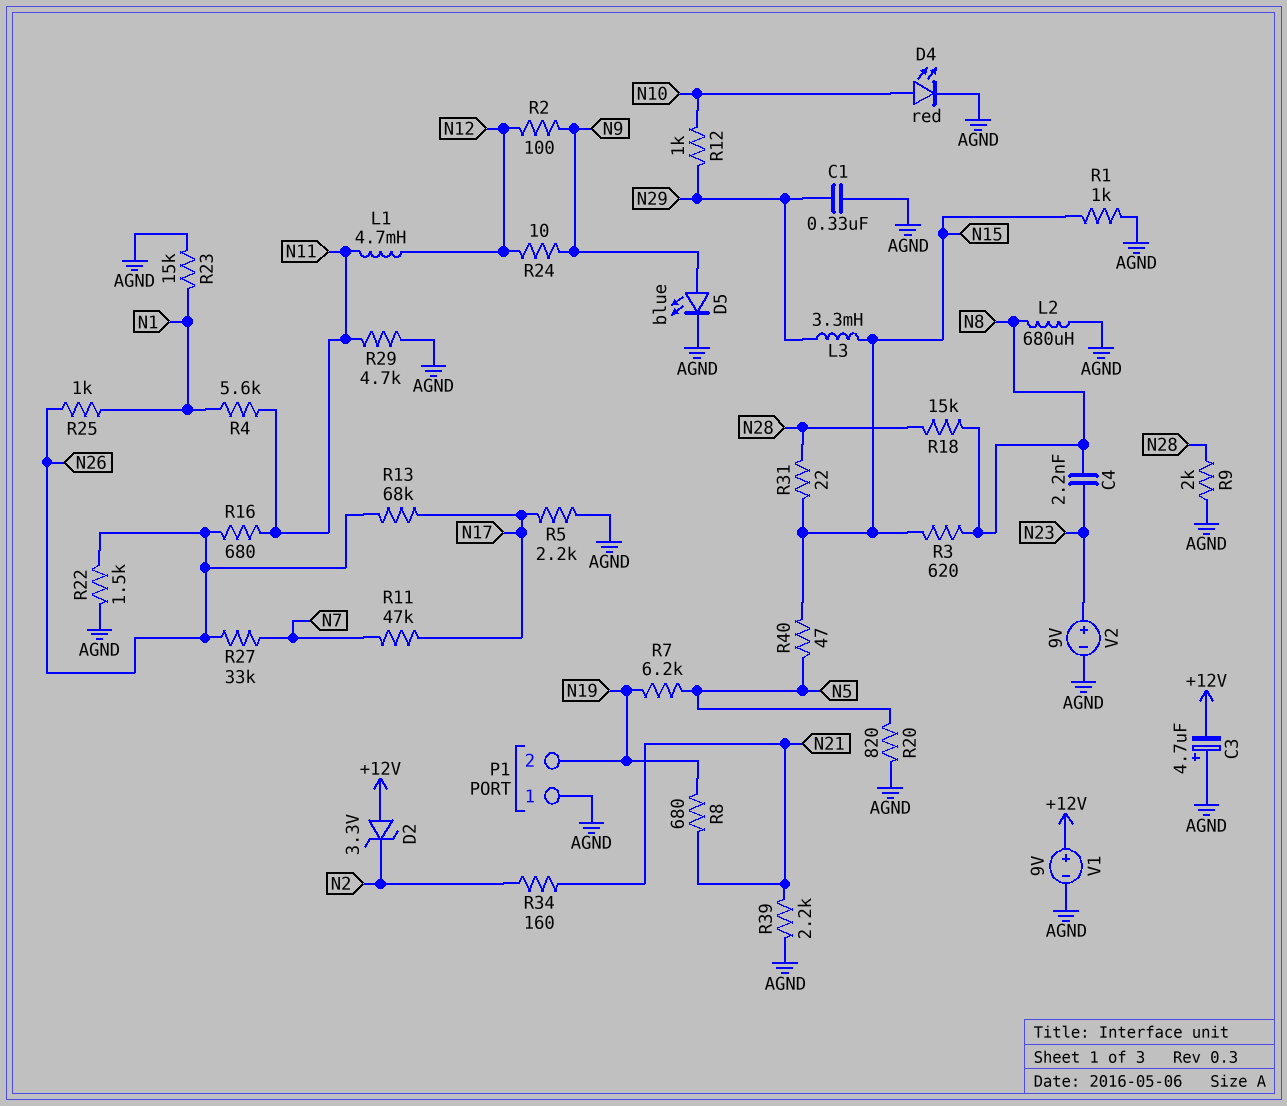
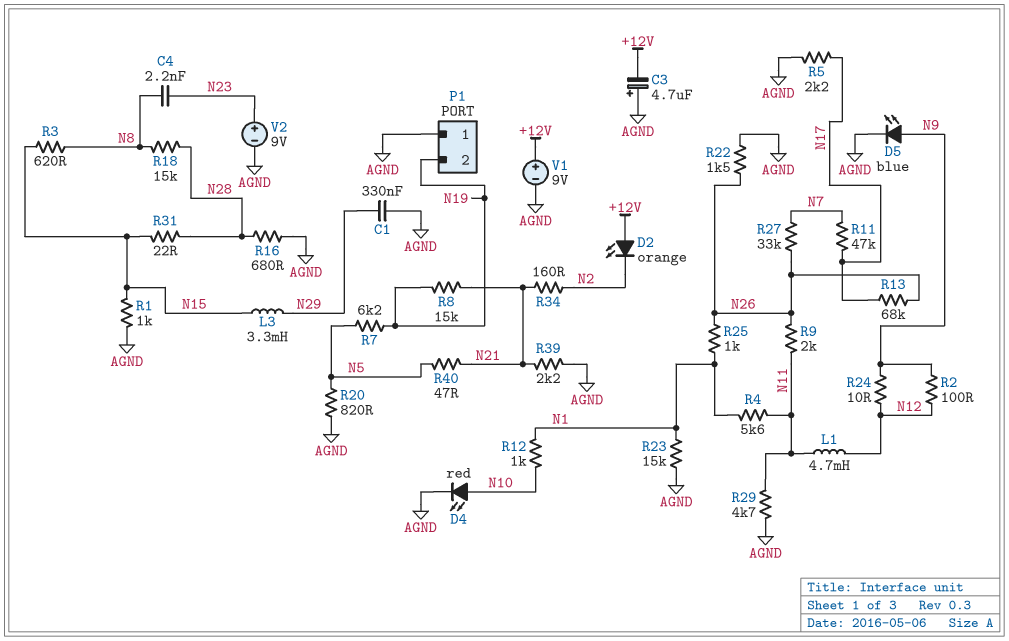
D2: zener 3.3V (A +12V, K N2) -> LED orange (A +12V, K N2)
L2: 680uH (AGND, N8) -> none
R8: 680 (N19, N21) -> 15k (N19, N21)
R9: 2k (AGND, N28) -> 2k (N11, N26)
R12: 1k (N10, N29) -> 1k (N1, N10)
R16: 680 (N11, N26) -> 680 (AGND, N28)
R40: 47 (N5, N15) -> 47 (N5, N21)

